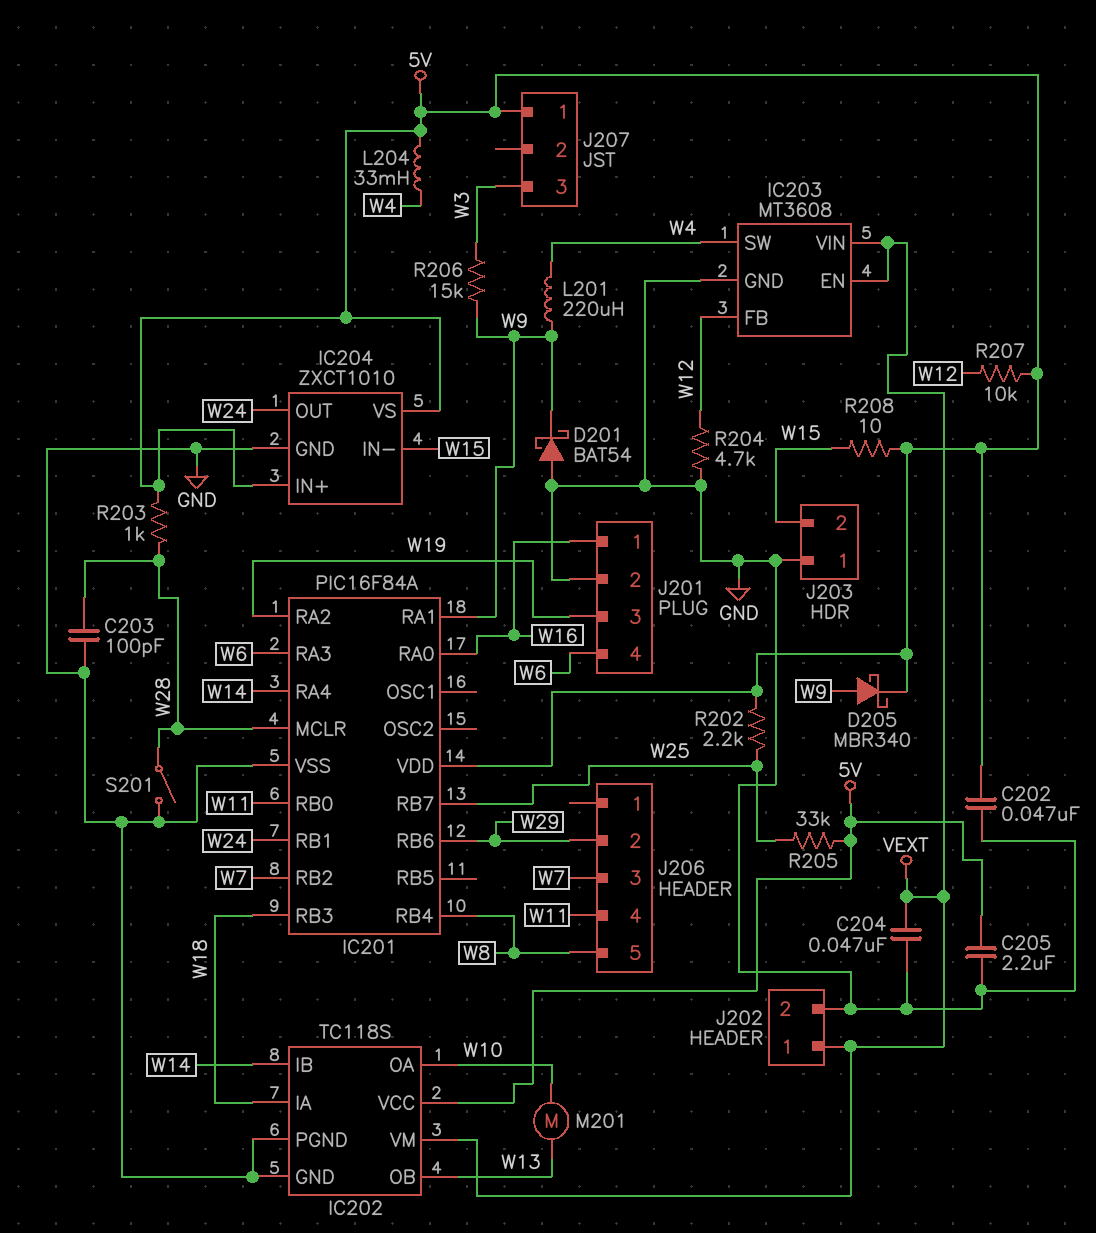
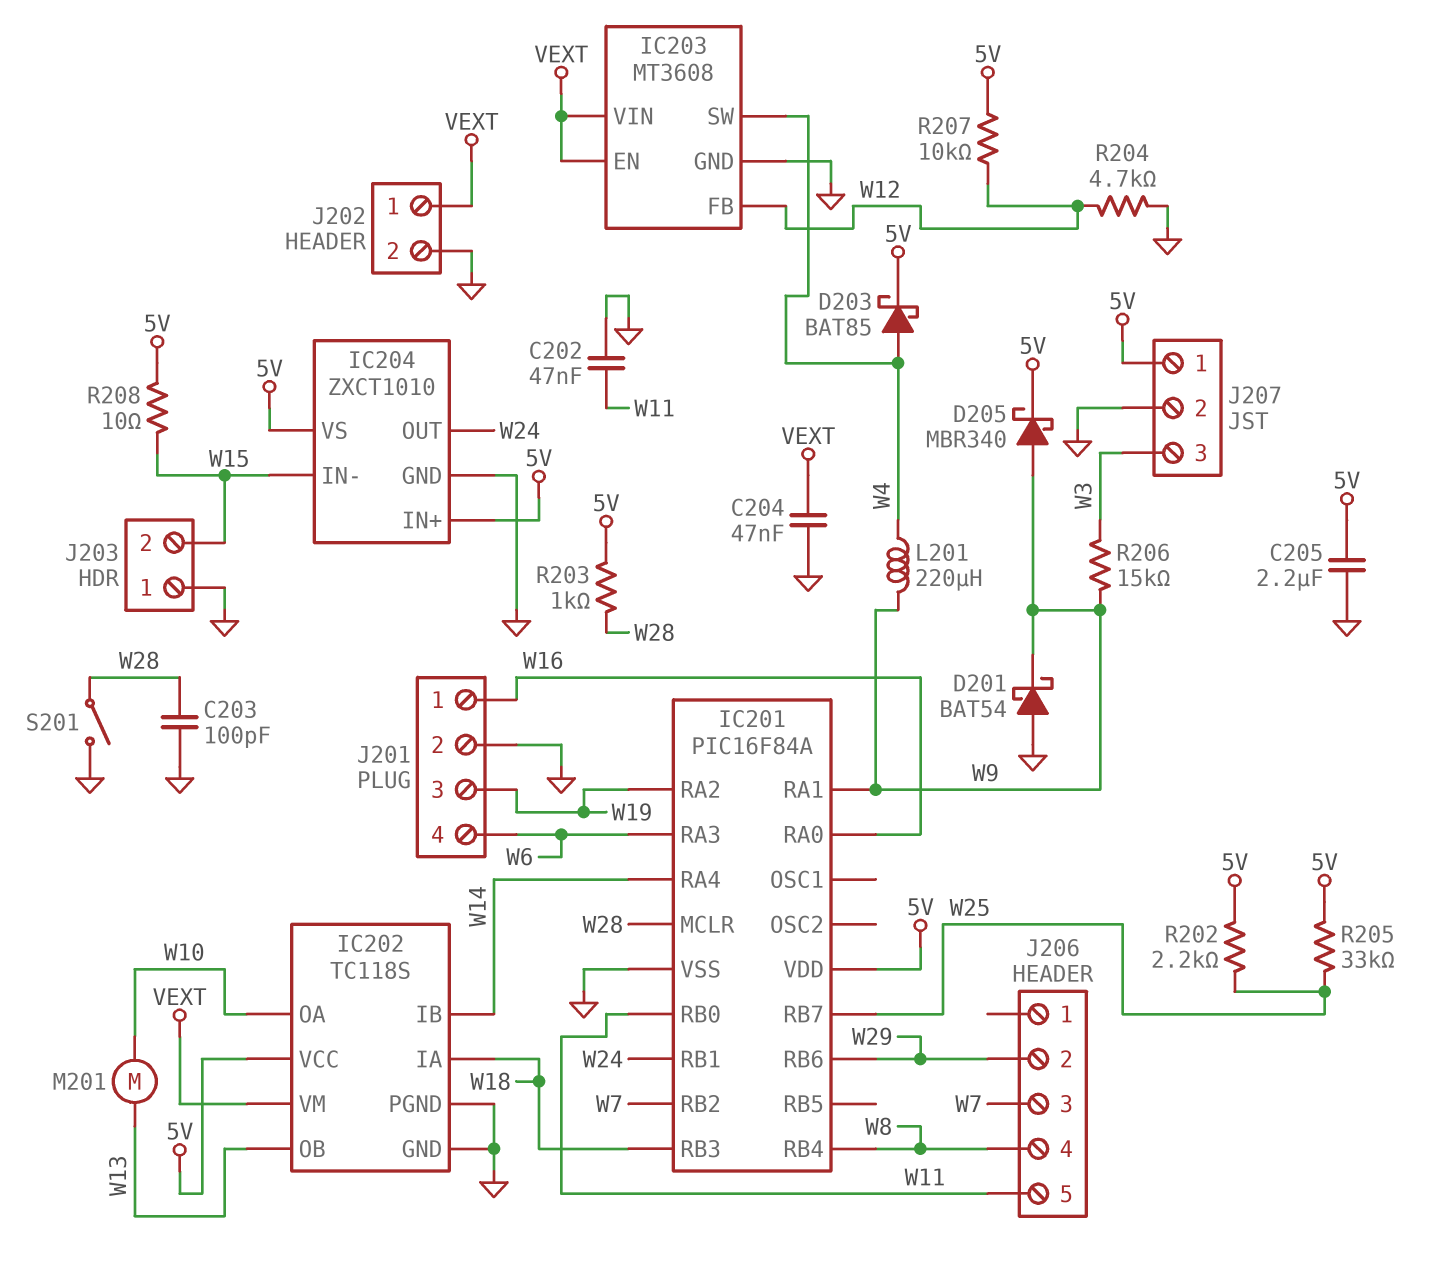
C202: 47nF (5V, GND) -> 47nF (GND, W11)
D203: none -> schottky BAT85 (A W4, K 5V)
J206 pin 4: W11 -> W8
J206 pin 5: W8 -> W11
J207 pin 2: none -> GND
L204: 33mH (5V, W4) -> none

